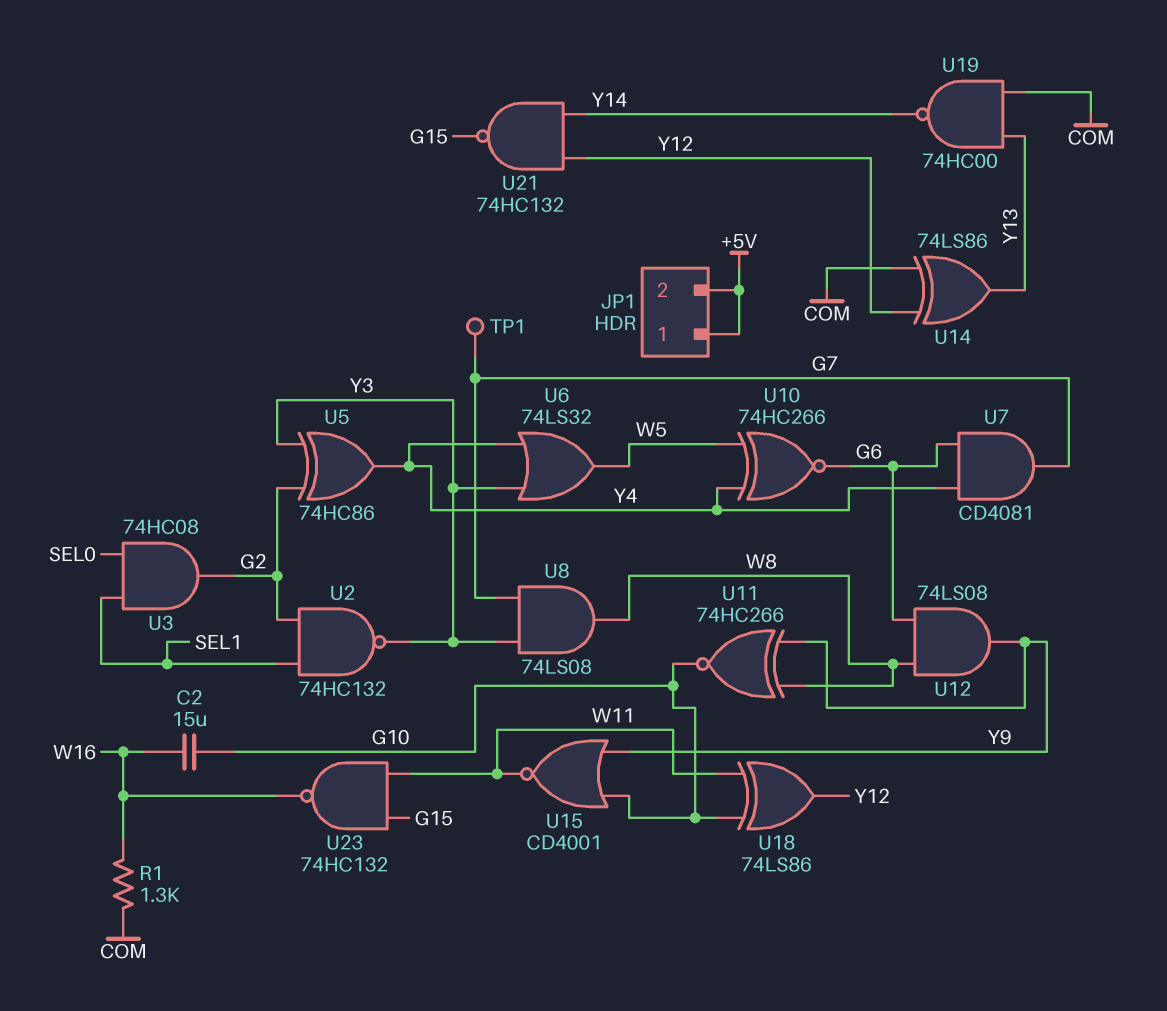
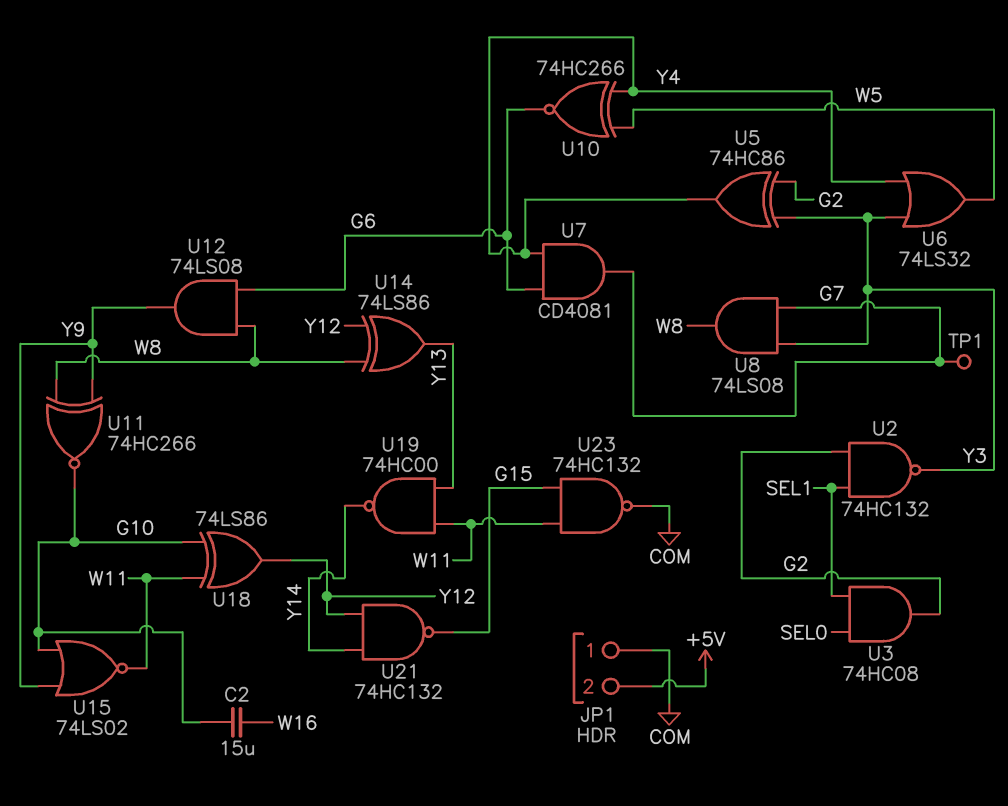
JP1 pin 1: +5V -> COM
R1: 1.3k (COM, W16) -> none
U14: XOR 74LS86 (in COM, in Y12, out Y13) -> XOR 74LS86 (in W8, in Y12, out Y13)
U15: NOR CD4001 (in G10, in Y9, out W11) -> NOR 74LS02 (in G10, in Y9, out W11)
U19: NAND 74HC00 (in COM, in Y13, out Y14) -> NAND 74HC00 (in W11, in Y13, out Y14)
U23: NAND 74HC132 (in G15, in W11, out W16) -> NAND 74HC132 (in G15, in W11, out COM)

